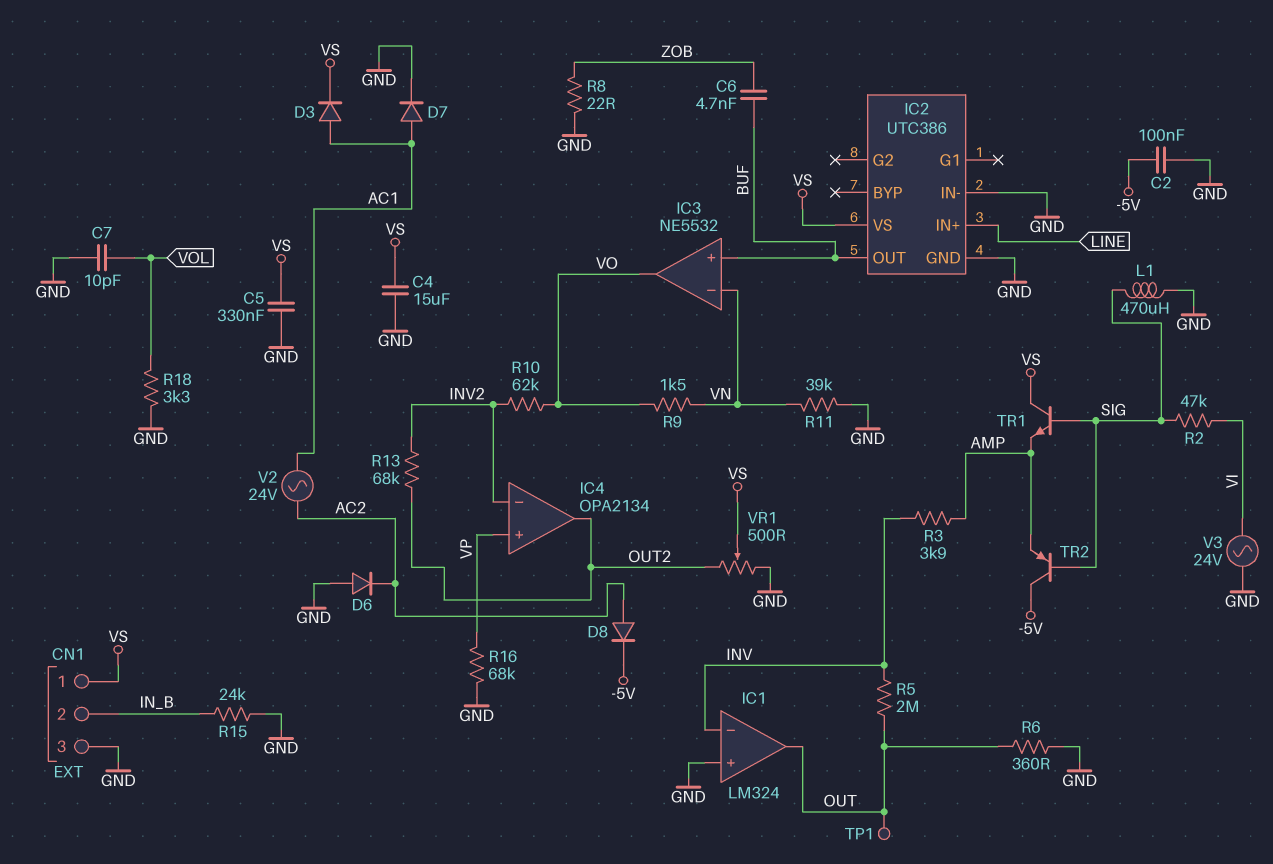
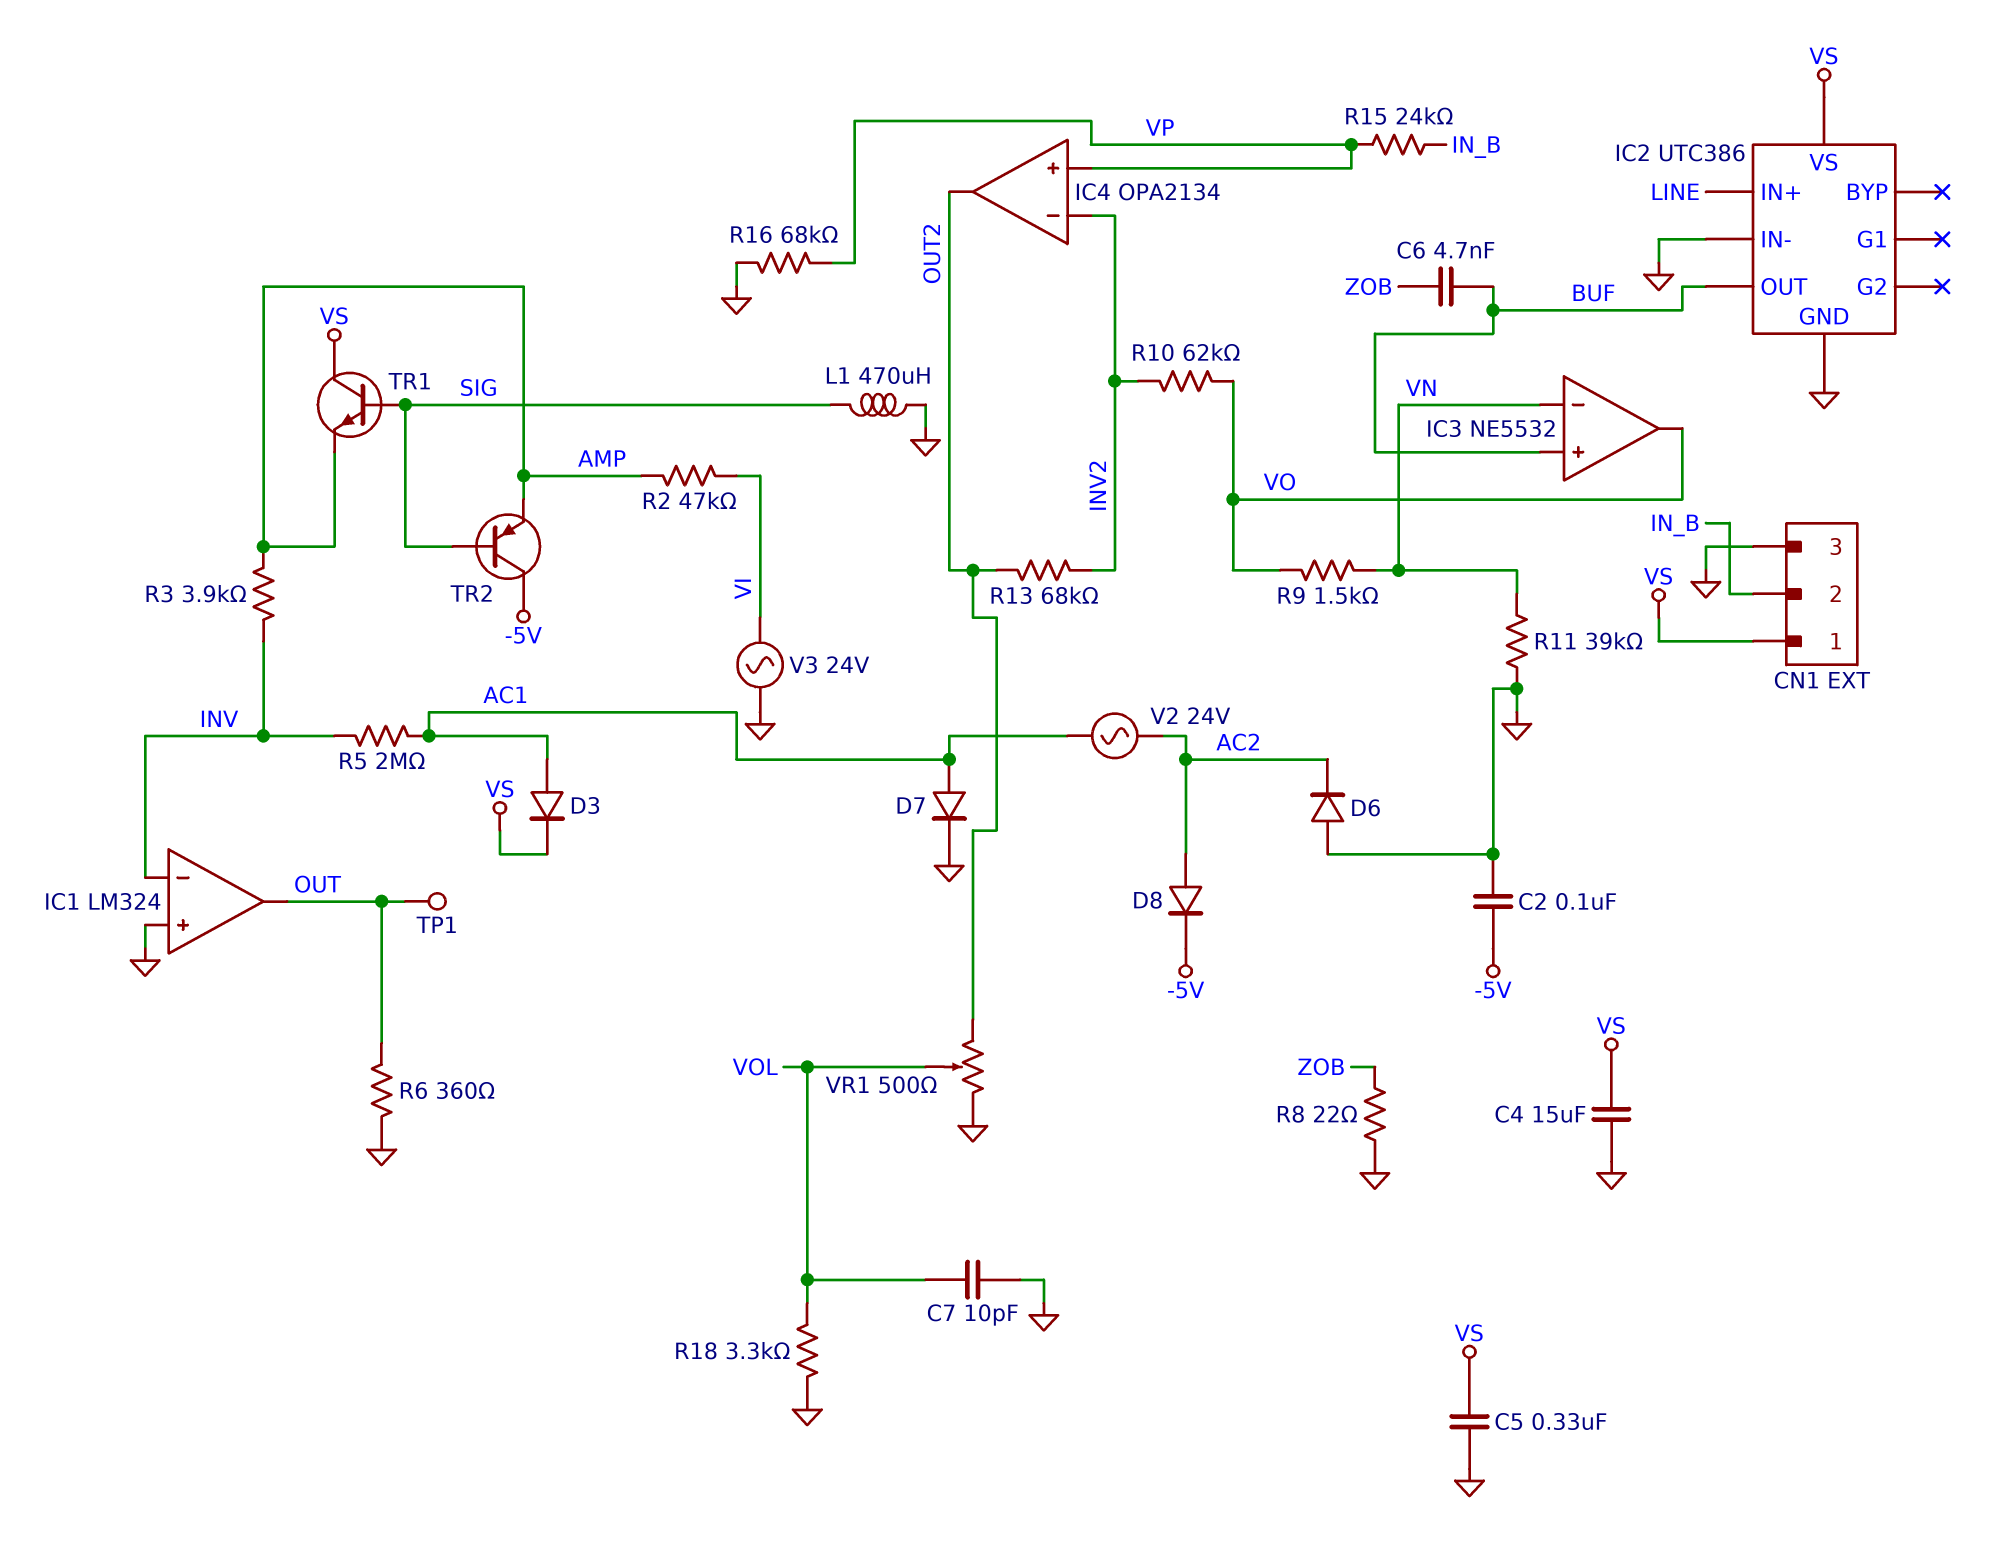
R2: 47k (SIG, VI) -> 47k (AMP, VI)
R5: 2M (INV, OUT) -> 2M (AC1, INV)
R15: 24k (GND, IN_B) -> 24k (IN_B, VP)
VR1: 500 (GND, OUT2, wiper VS) -> 500 (GND, OUT2, wiper VOL)

